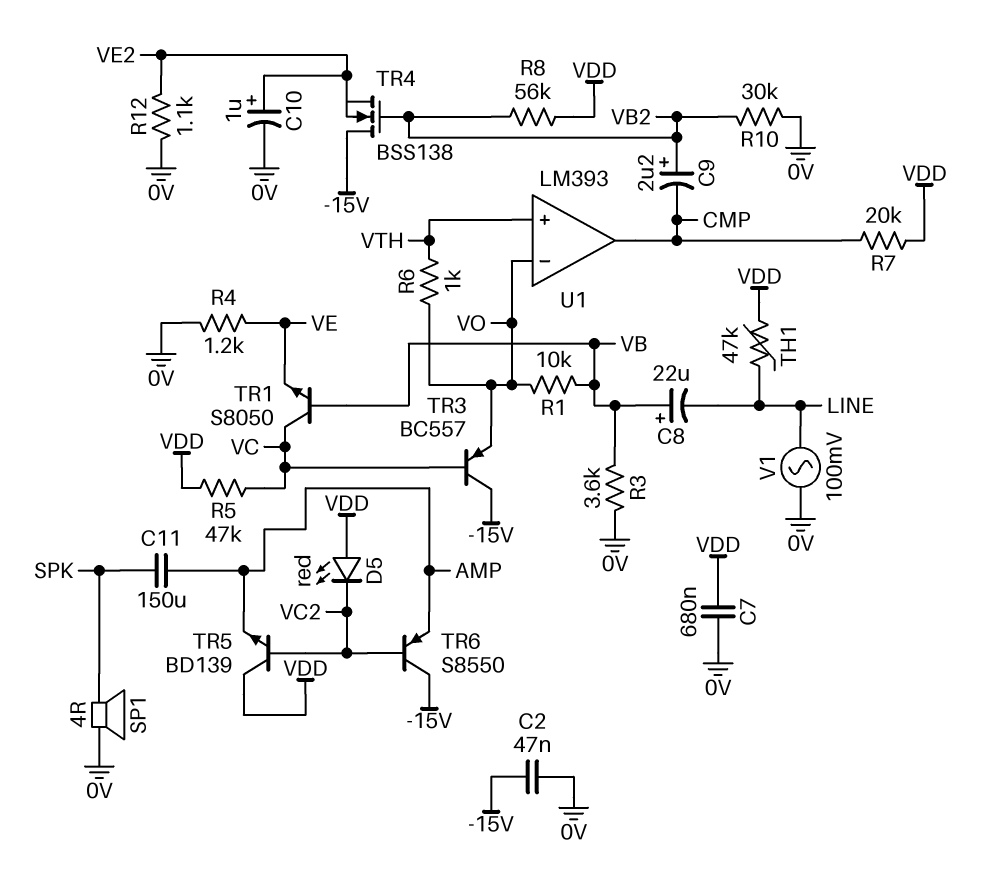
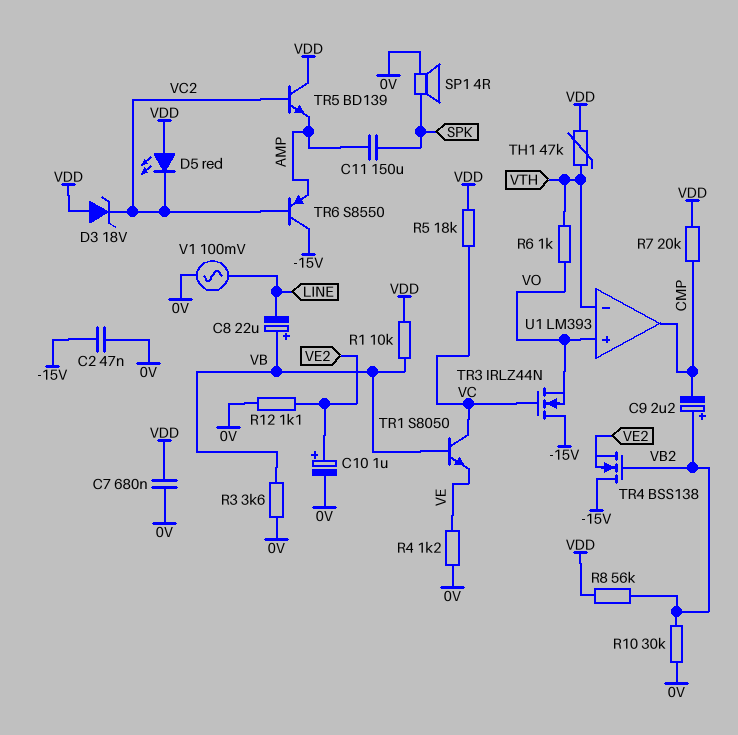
D3: none -> zener 18V (A VDD, K VC2)
R1: 10k (VB, VO) -> 10k (VB, VDD)
R5: 47k (VC, VDD) -> 18k (VC, VDD)
TH1: 47k (LINE, VDD) -> 47k (VDD, VTH)
TR3: PNP BC557 (B VC, C -15V, E VO) -> NMOS IRLZ44N (G VC, D -15V, S VO)
U1 pin in+: VTH -> VO
U1 pin in-: VO -> VTH

